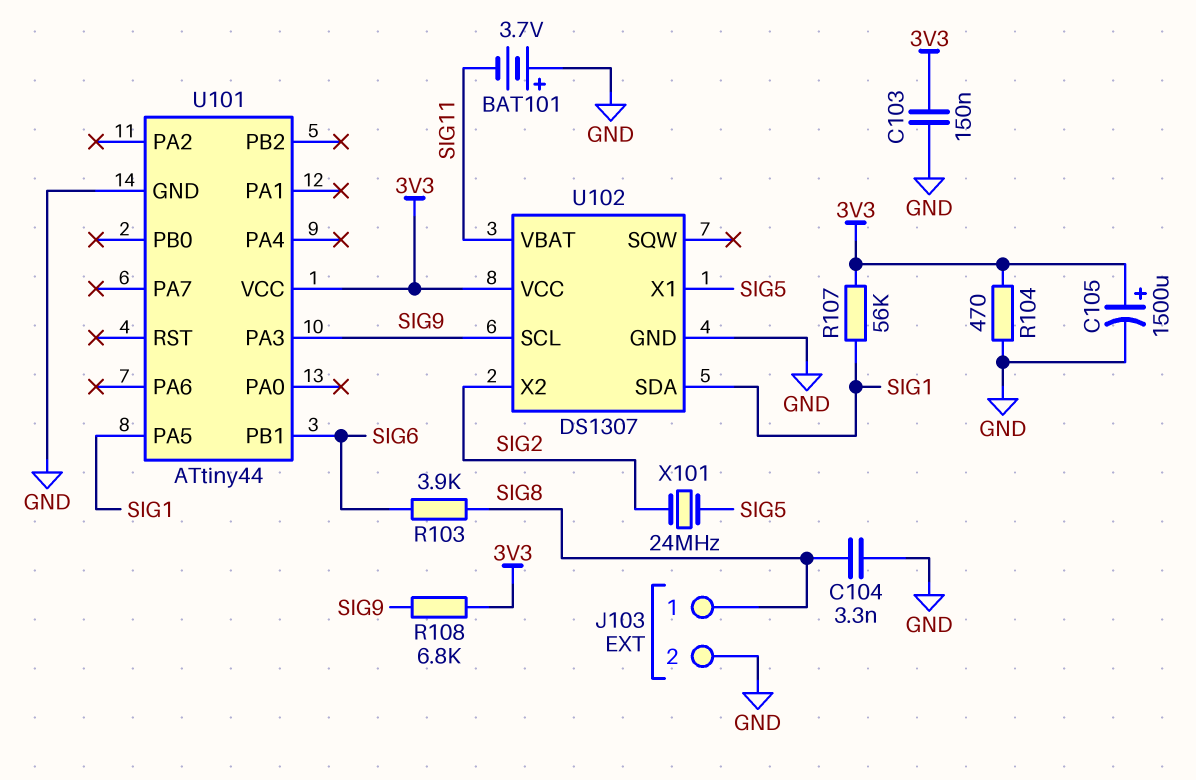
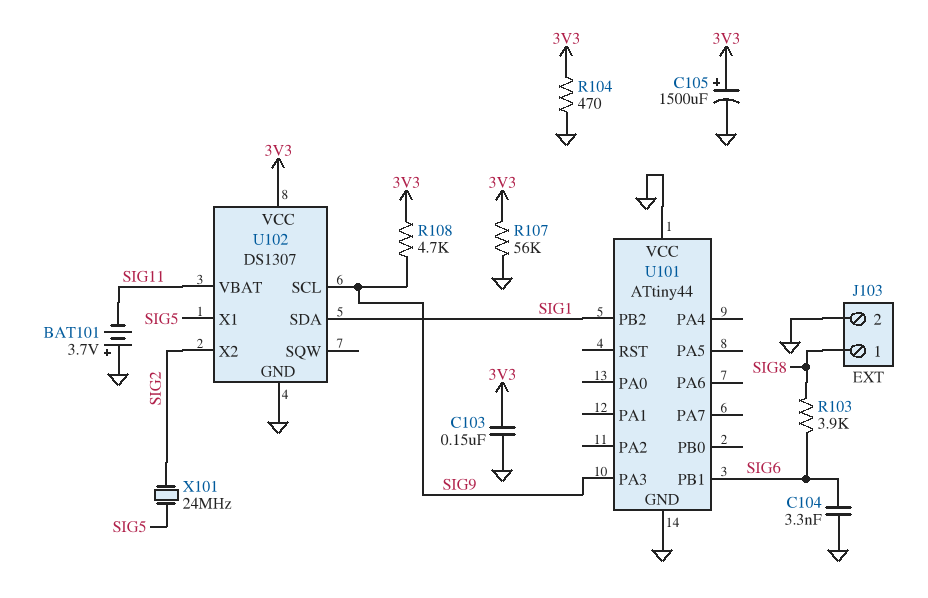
C104: 3.3nF (GND, SIG8) -> 3.3nF (GND, SIG6)
R107: 56k (3V3, SIG1) -> 56k (3V3, GND)
R108: 6.8k (3V3, SIG9) -> 4.7k (3V3, SIG9)
U101 pin PA5: SIG1 -> none
U101 pin PB2: none -> SIG1
U101 pin VCC: 3V3 -> GND

